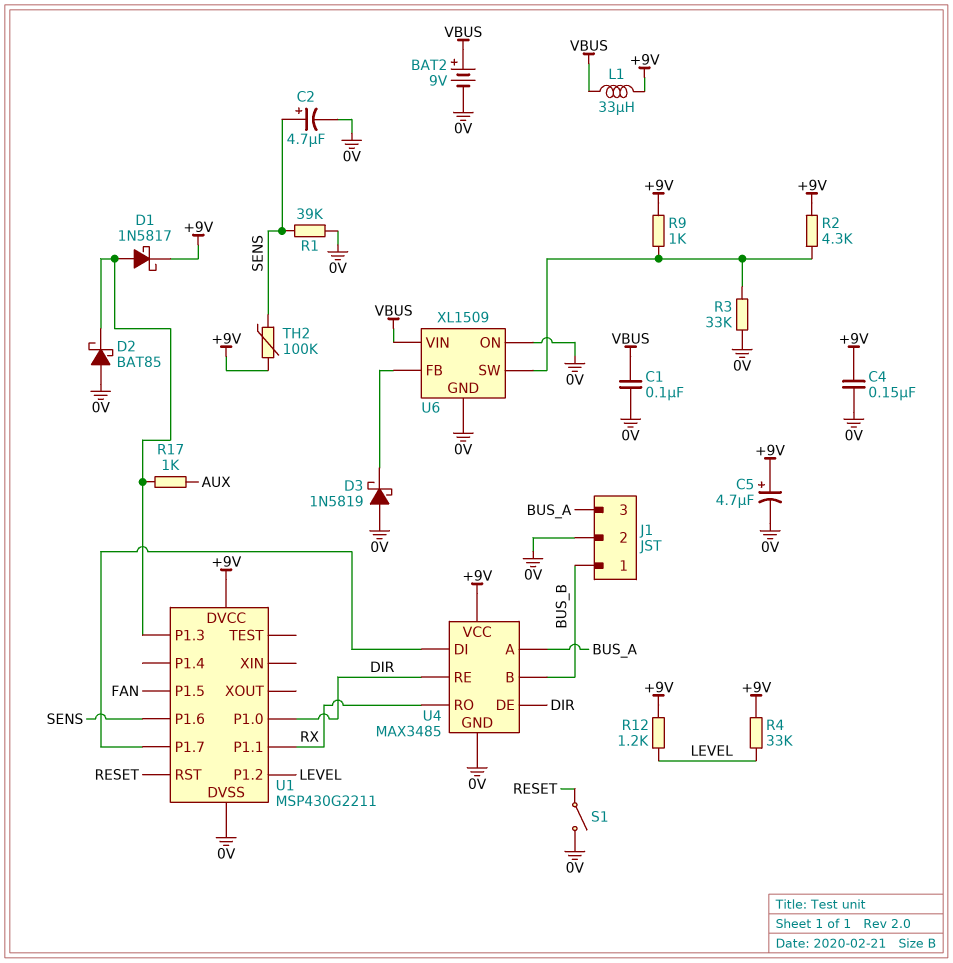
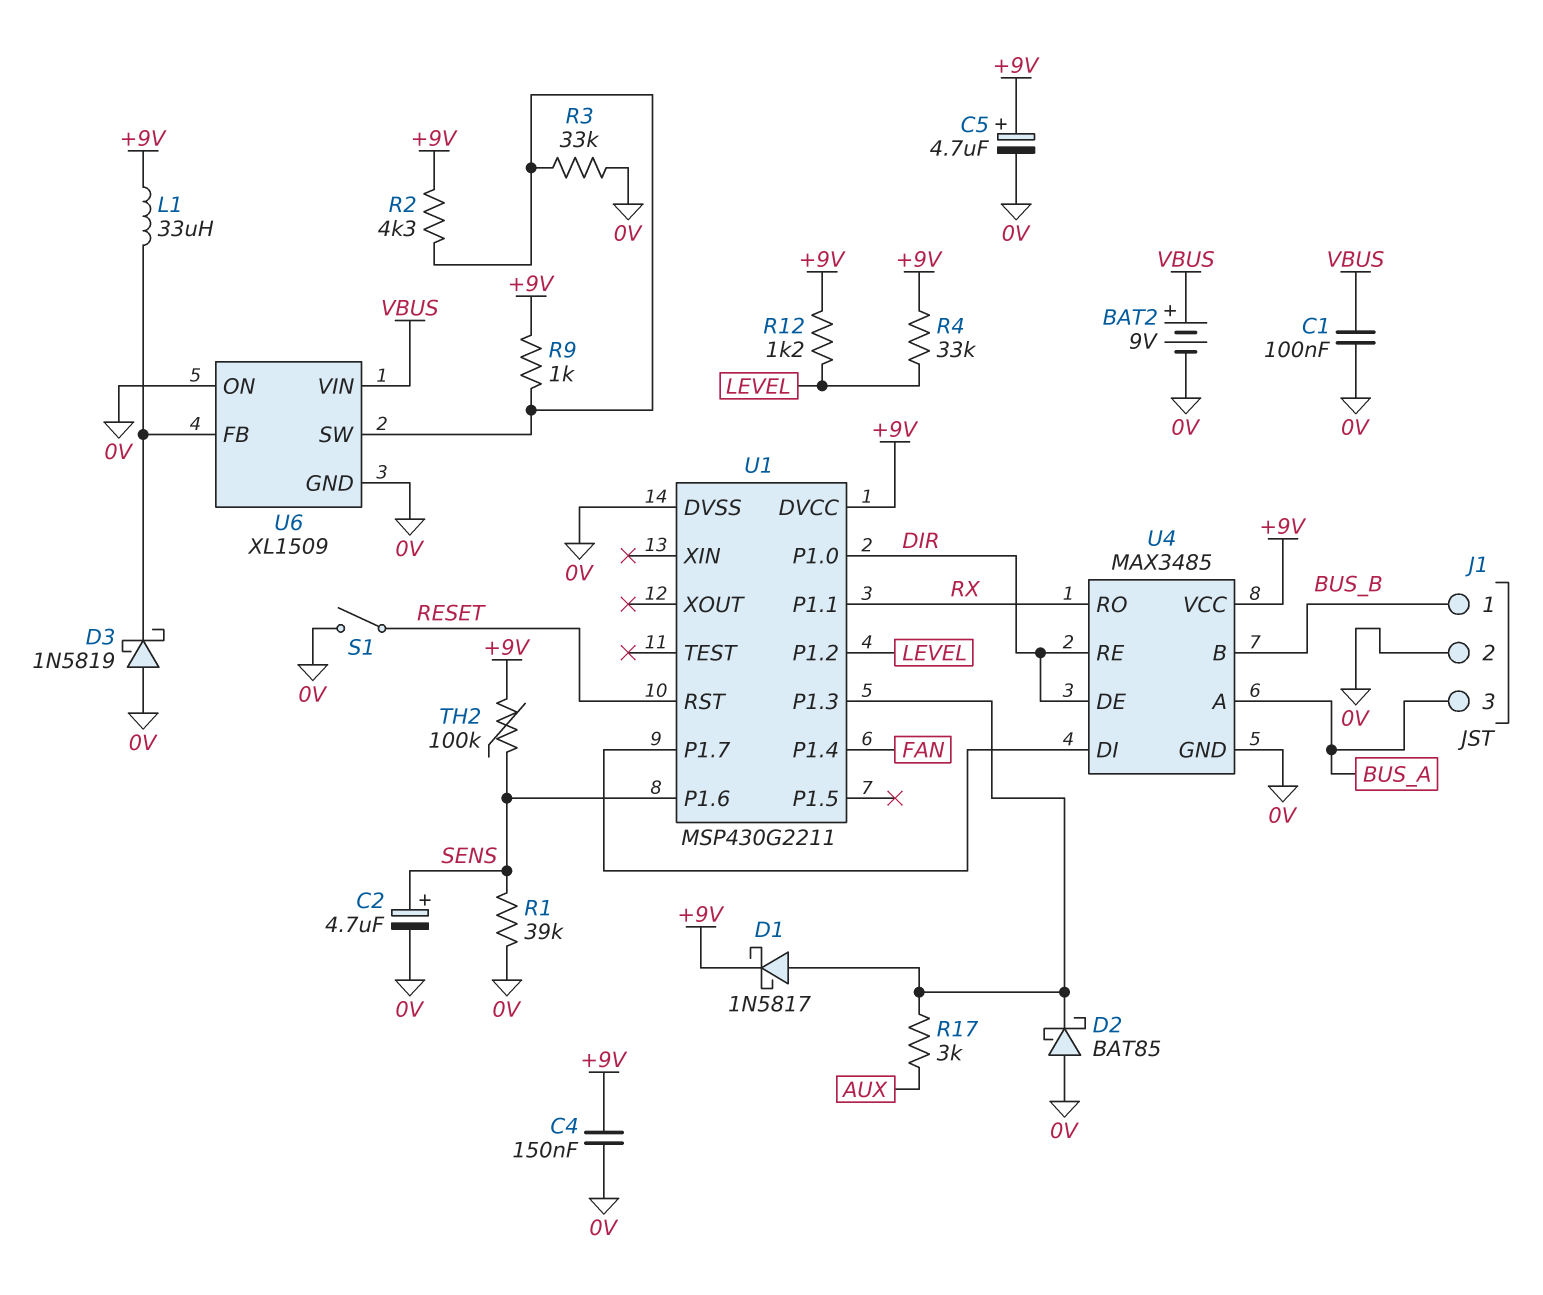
L1: 33uH (+9V, VBUS) -> 33uH (+9V, U6/FB)
R17: 1k (AUX, U1/P1.3) -> 3k (AUX, U1/P1.3)
U1 pin P1.4: none -> FAN
U1 pin P1.5: FAN -> none

